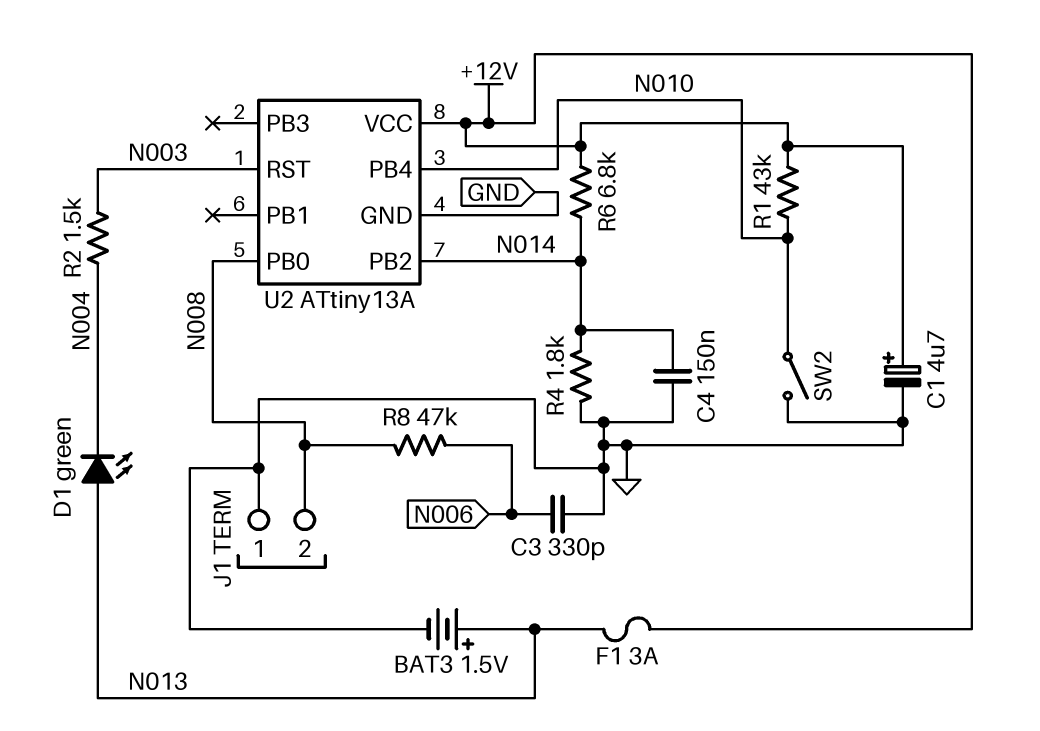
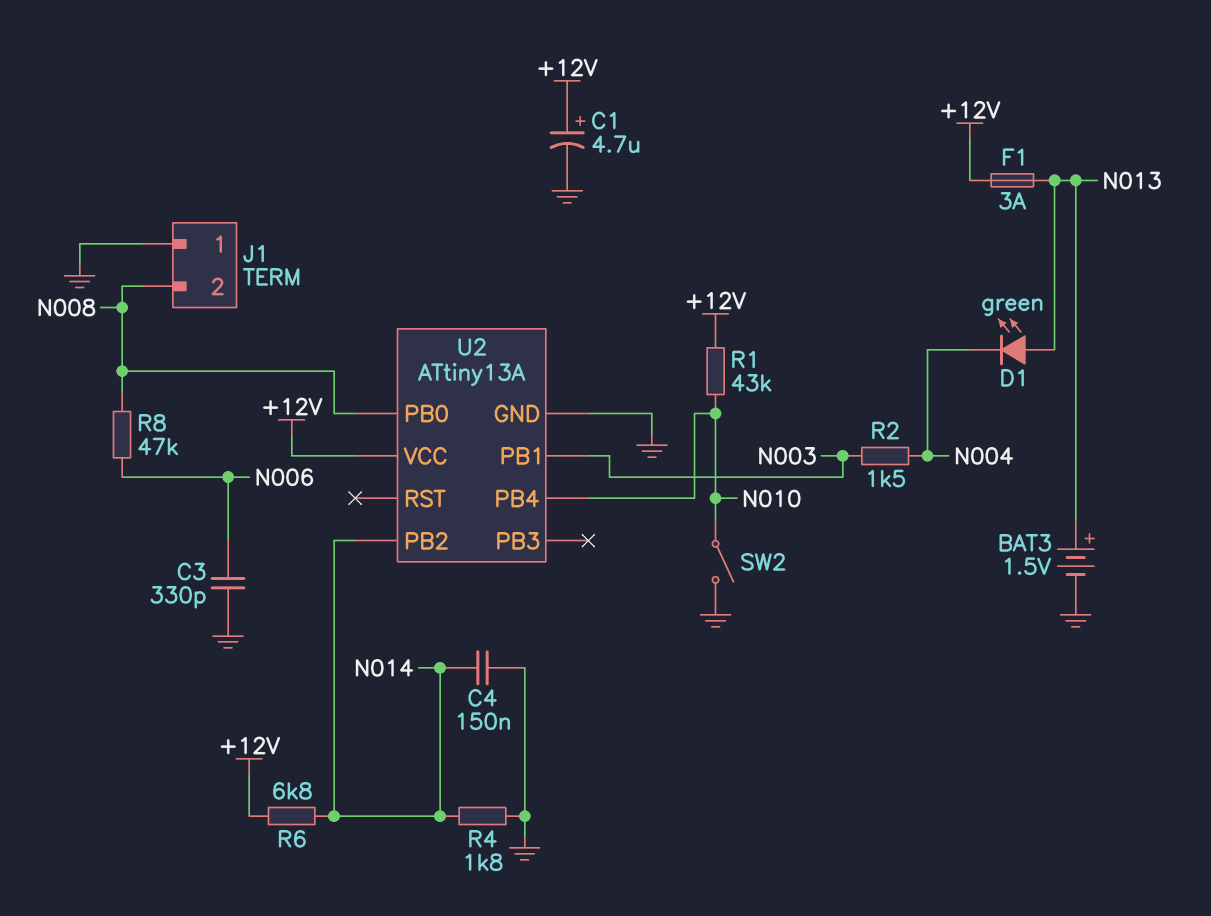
U2 pin PB1: none -> N003
U2 pin RST: N003 -> none

